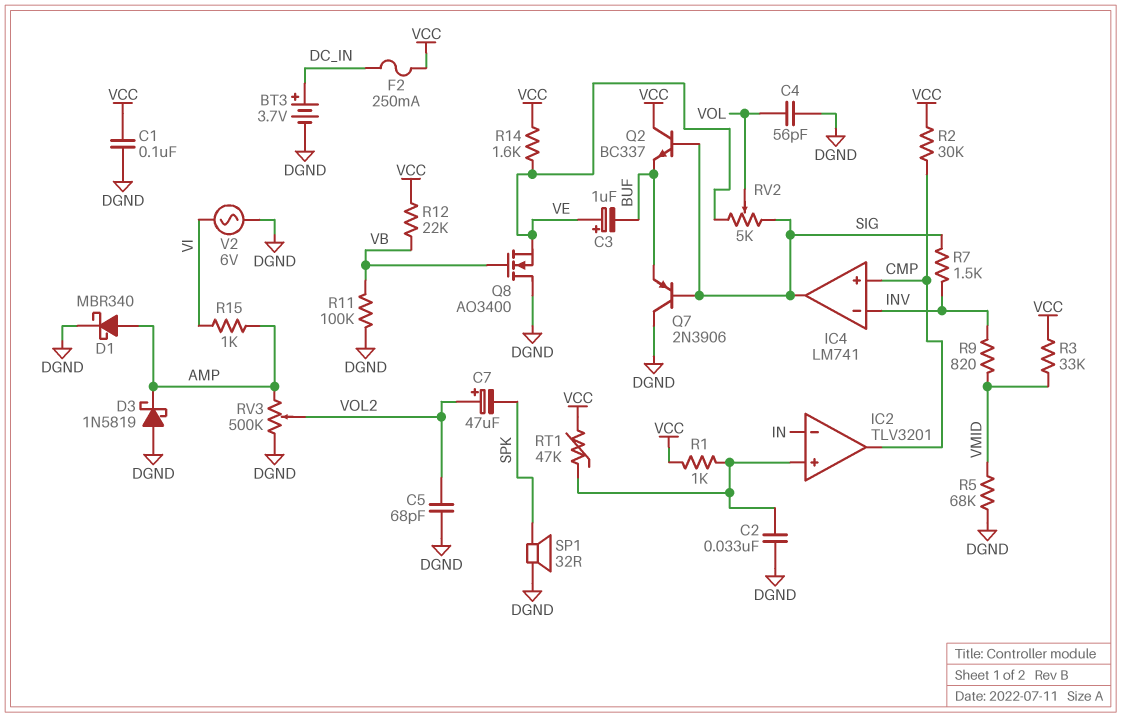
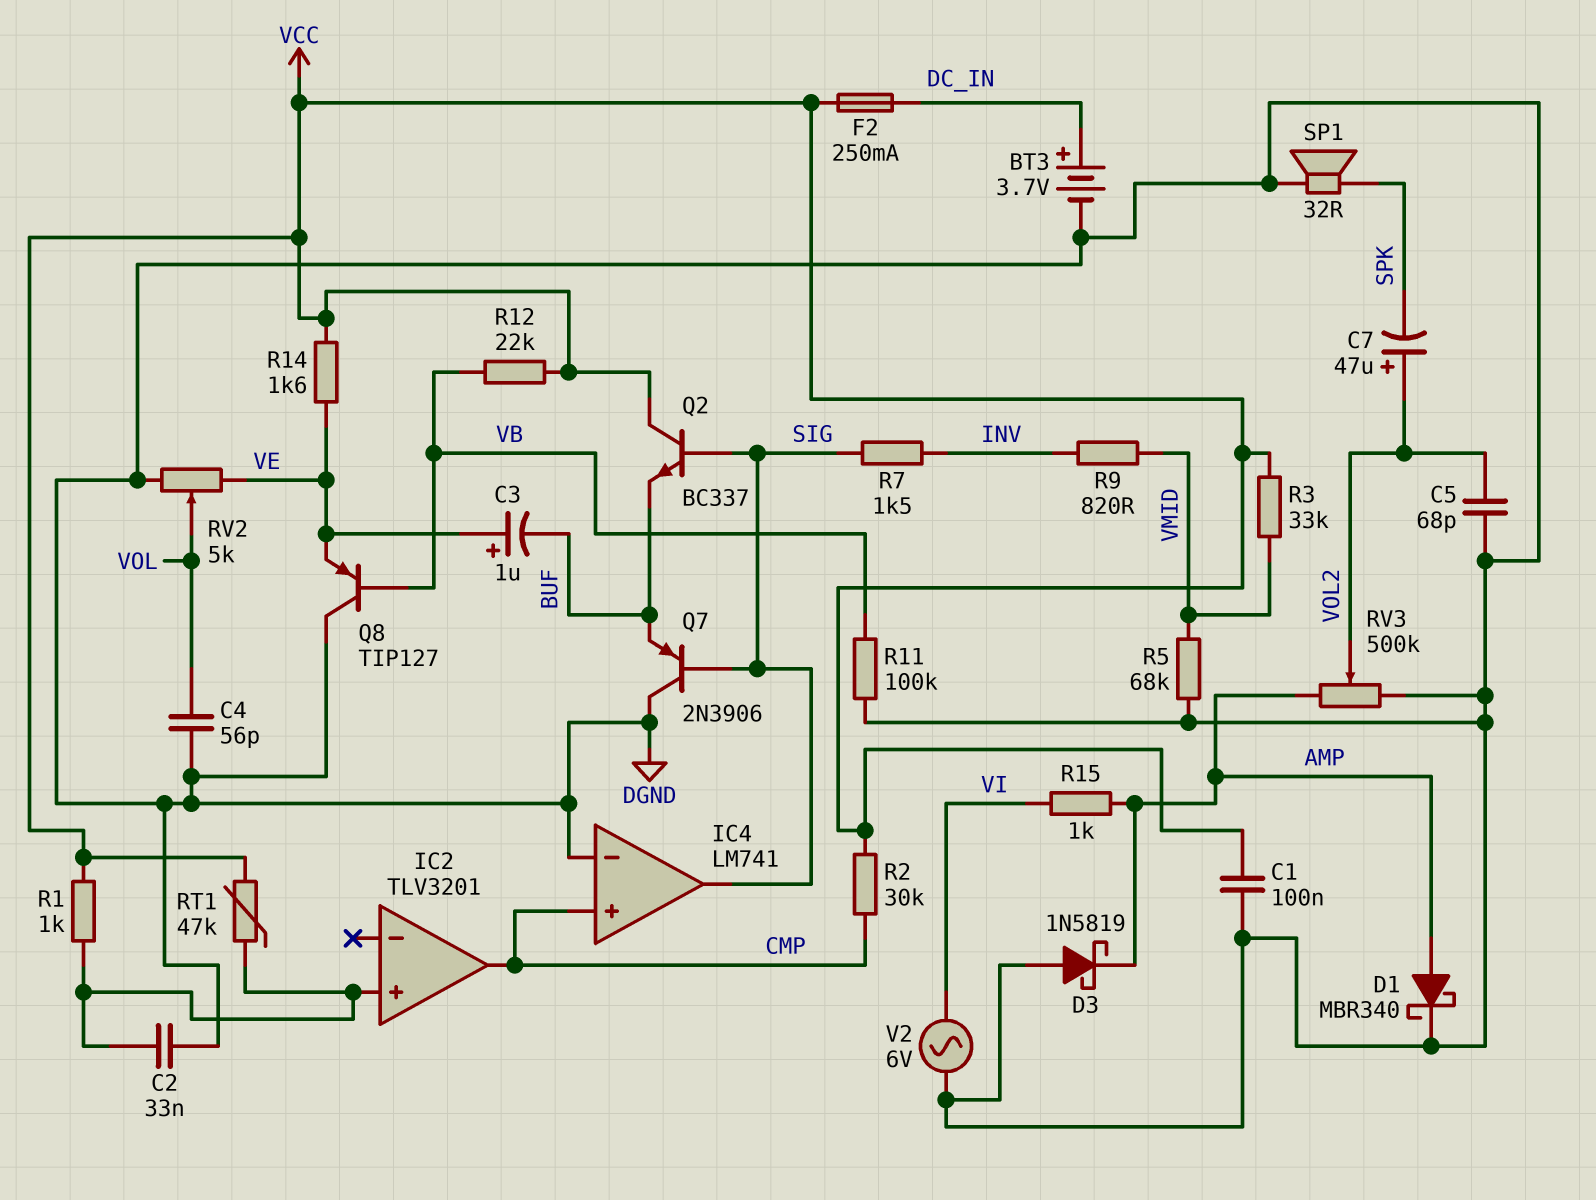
IC2 pin in-: IN -> none
IC4 pin in-: INV -> DGND
Q8: NMOS AO3400 (G VB, D DGND, S VE) -> PNP TIP127 (B VB, C DGND, E VE)
RV2: 5k (SIG, VE, wiper VOL) -> 5k (DGND, VE, wiper VOL)

